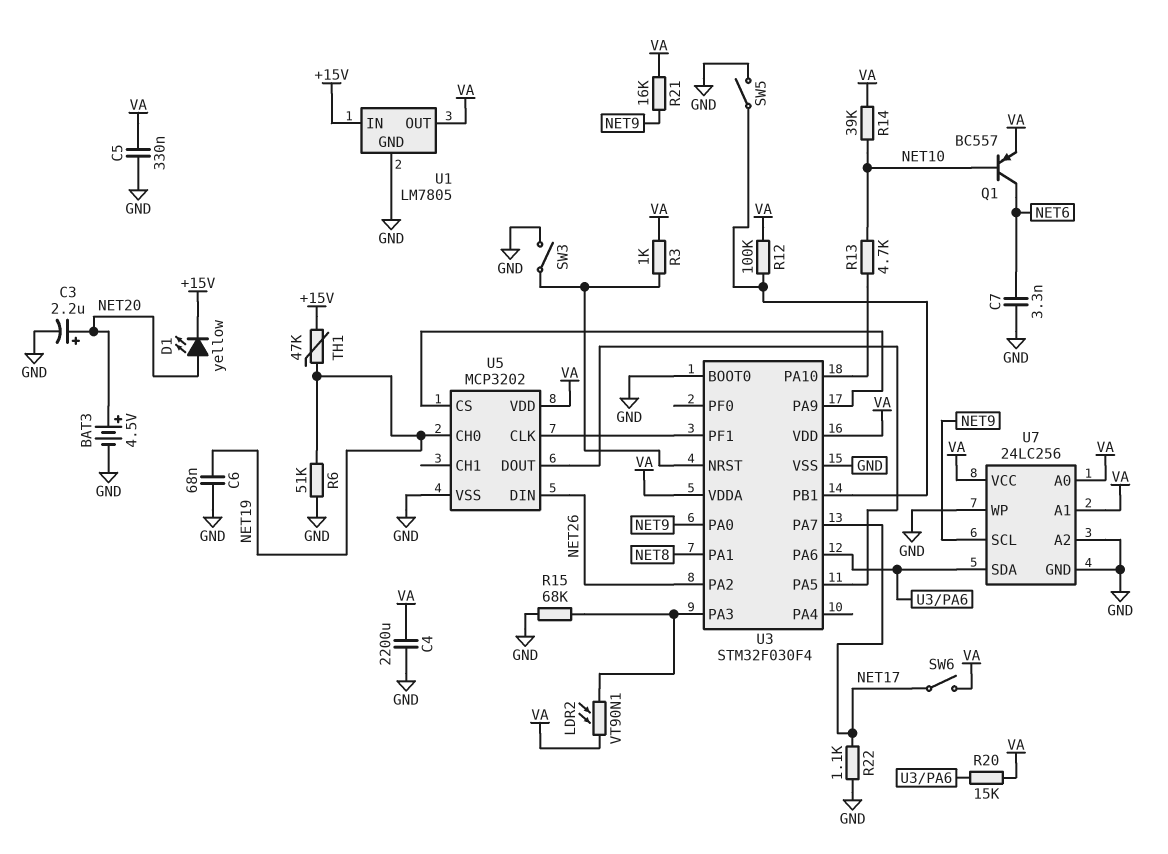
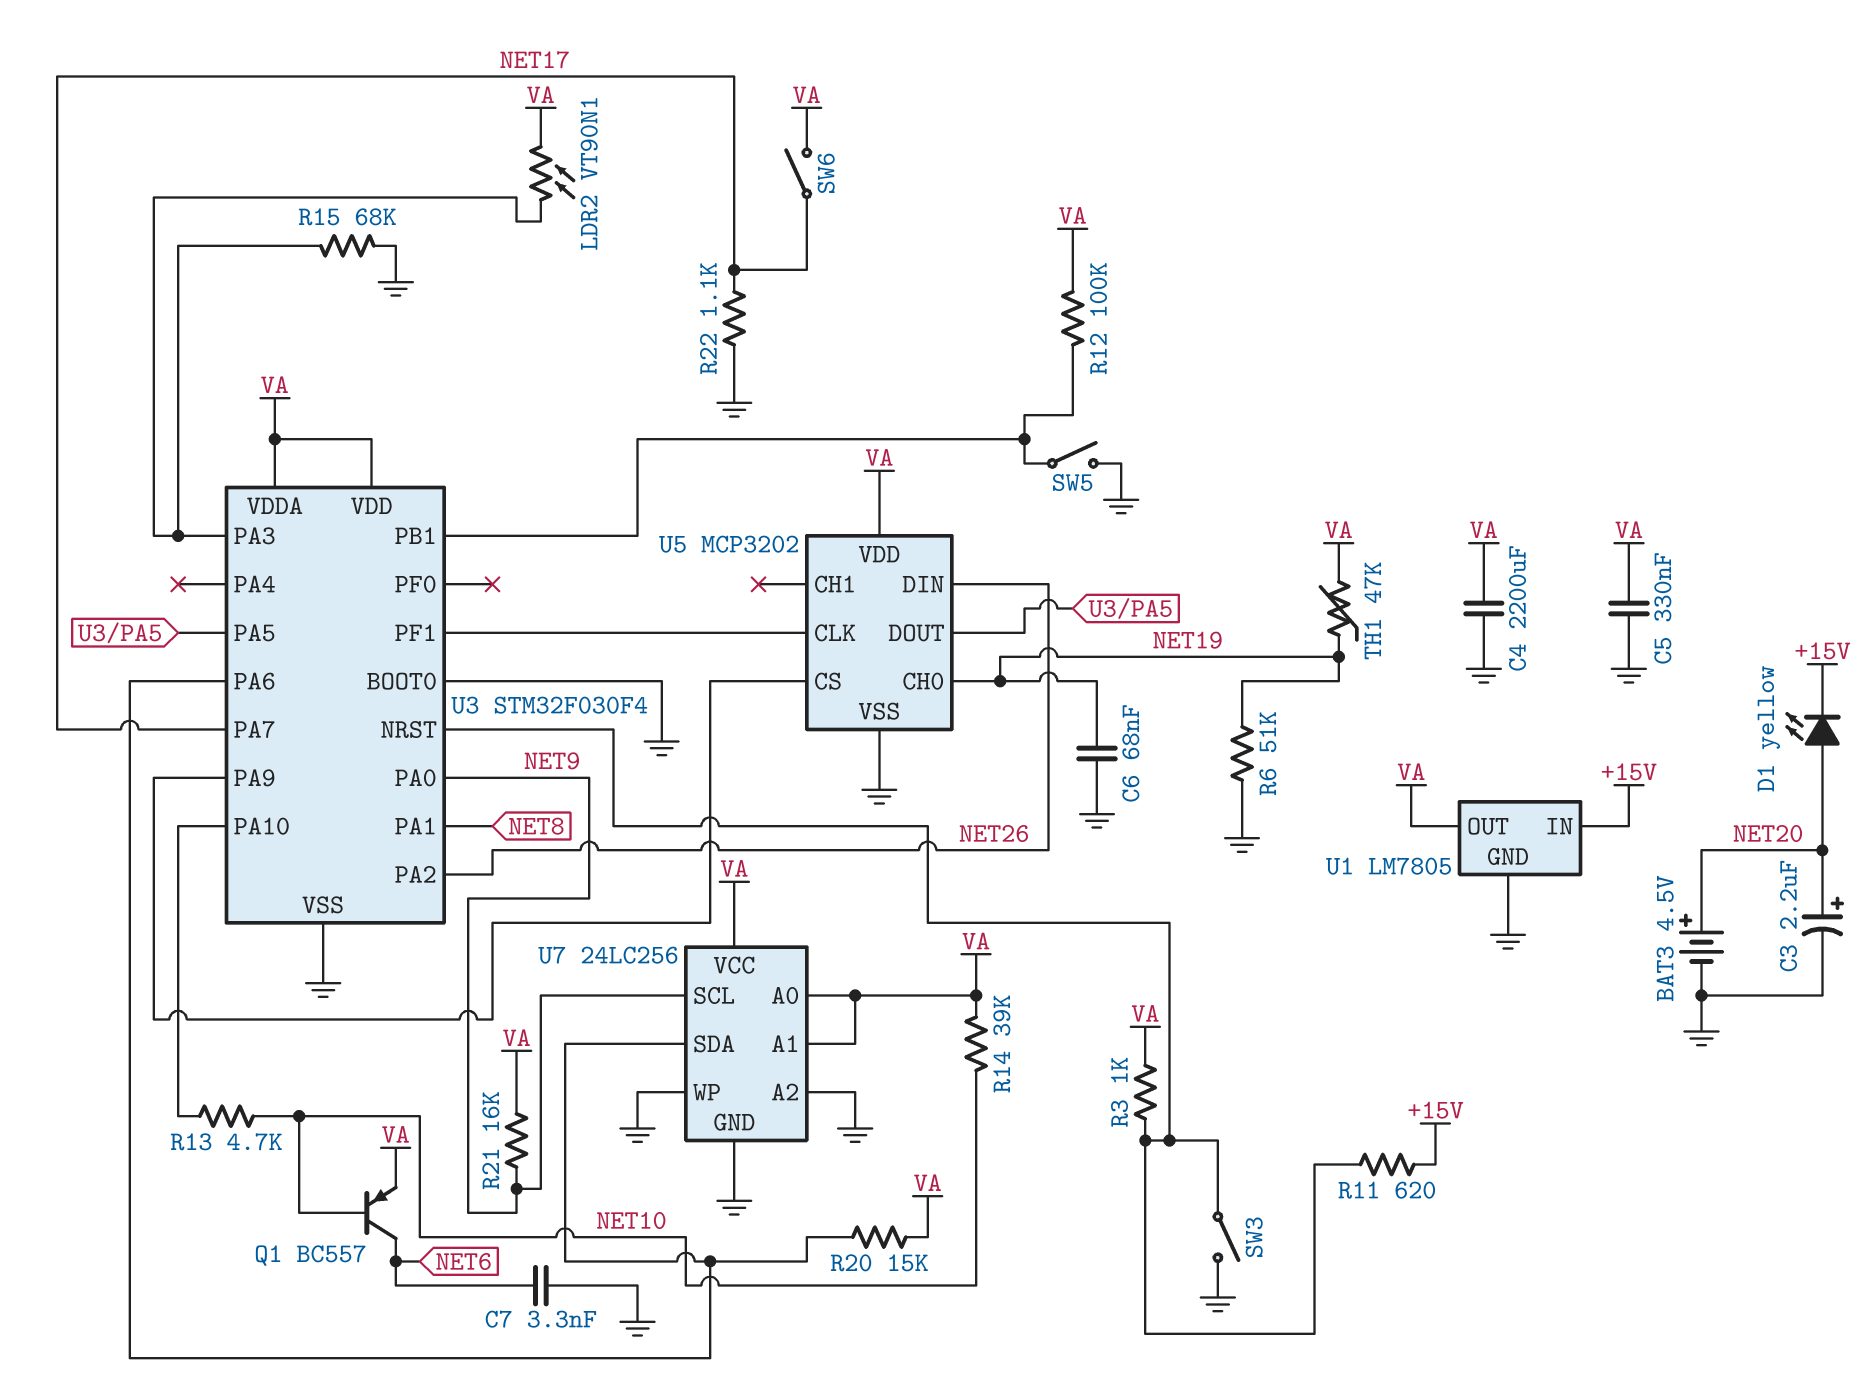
R11: none -> 620 (+15V, U3/NRST)
TH1: 47k (+15V, NET19) -> 47k (NET19, VA)

